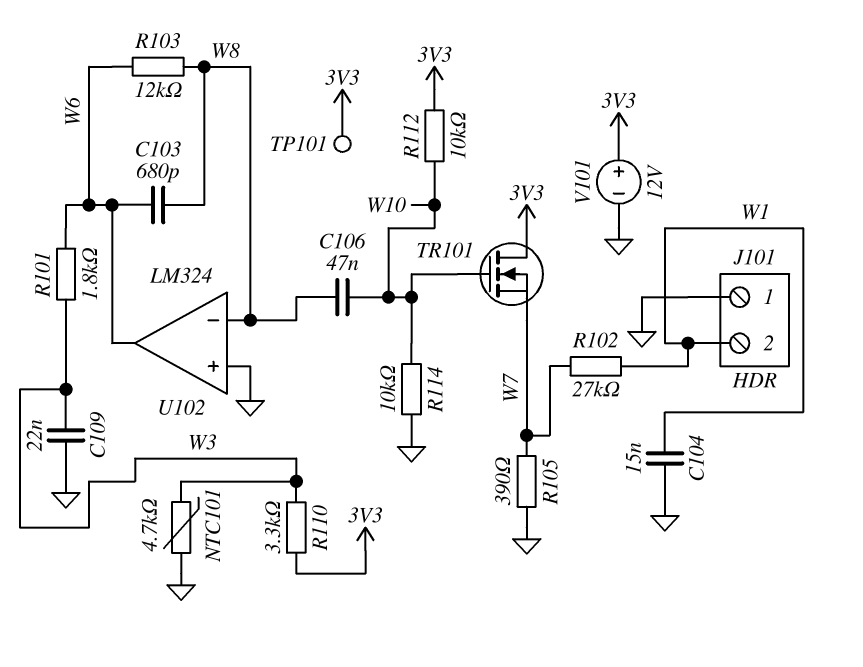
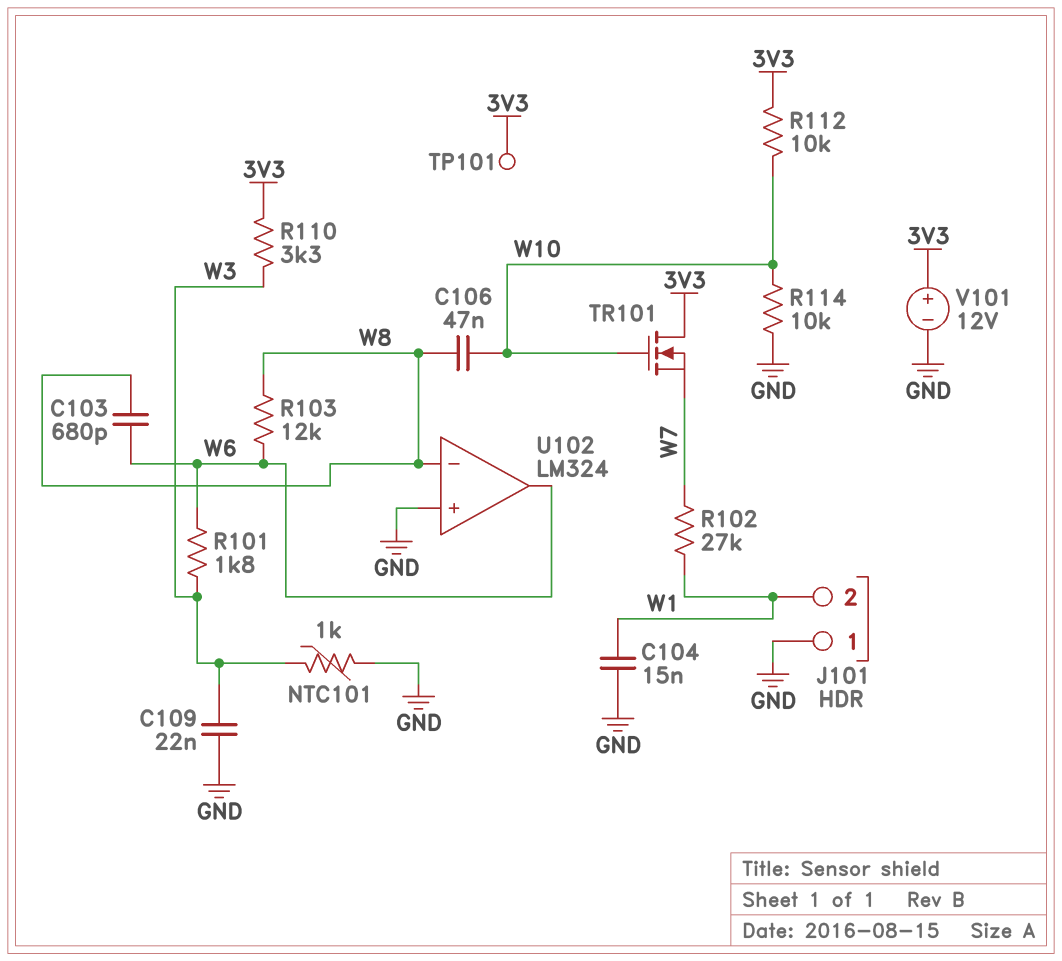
NTC101: 4.7k (GND, W3) -> 1k (GND, W3)
R105: 390 (GND, W7) -> none

